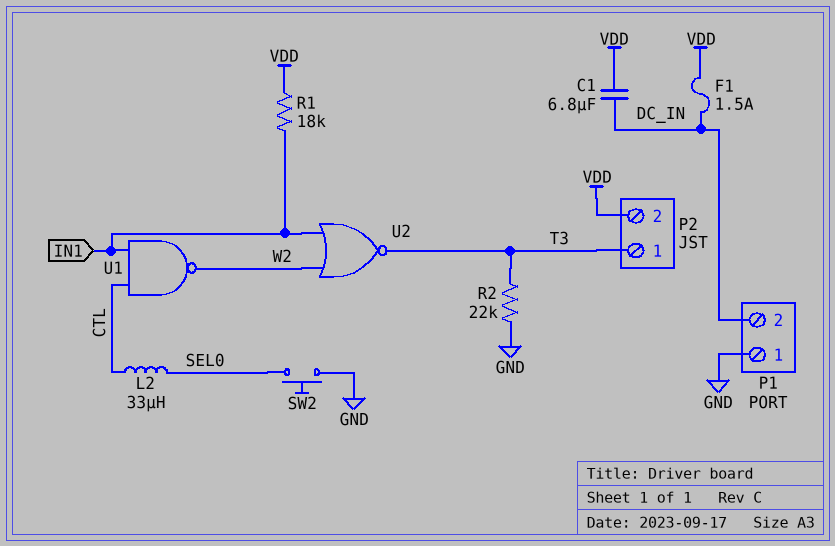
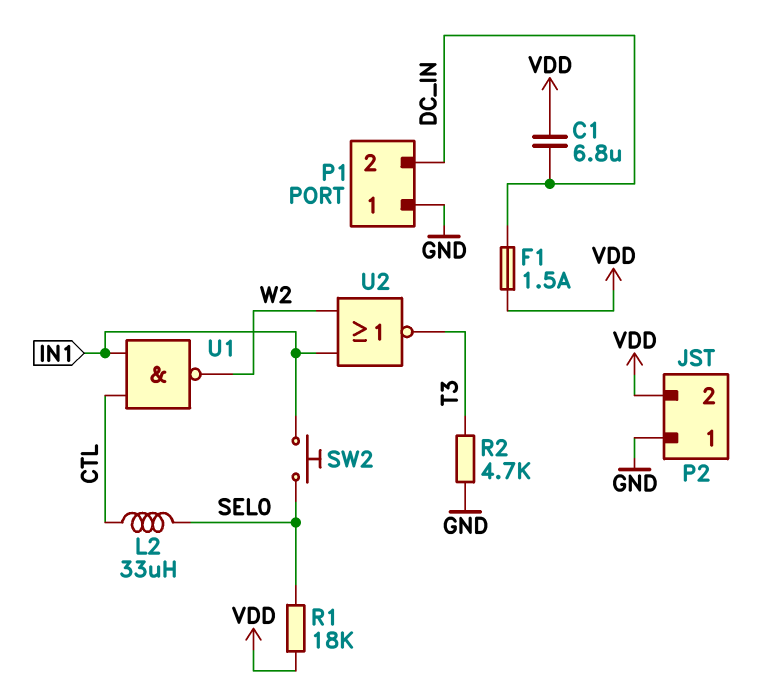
P2 pin 1: T3 -> GND
R1: 18k (IN1, VDD) -> 18k (SEL0, VDD)
R2: 22k (GND, T3) -> 4.7k (GND, T3)
SW2: button (GND, SEL0) -> button (IN1, SEL0)

